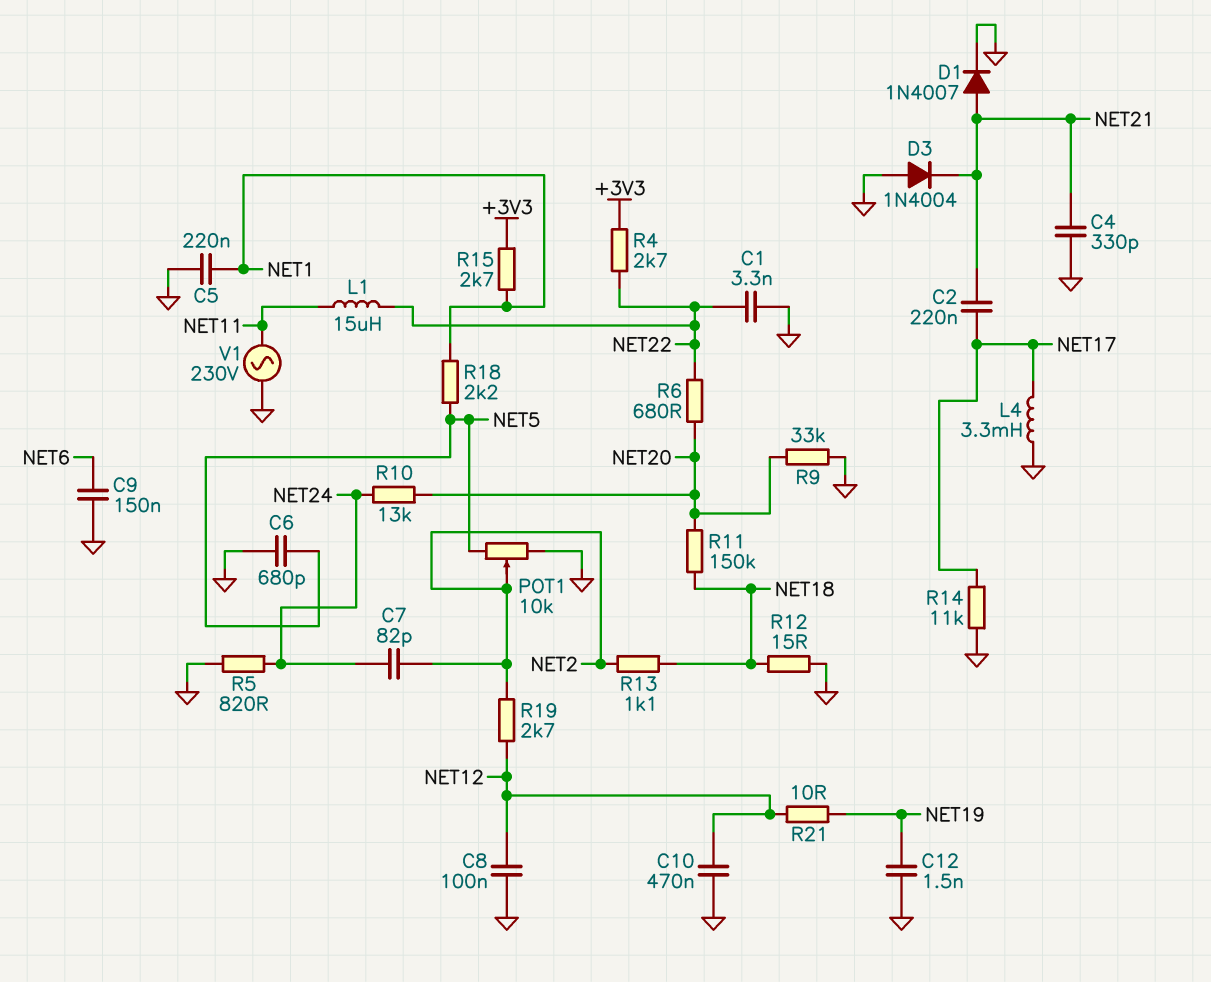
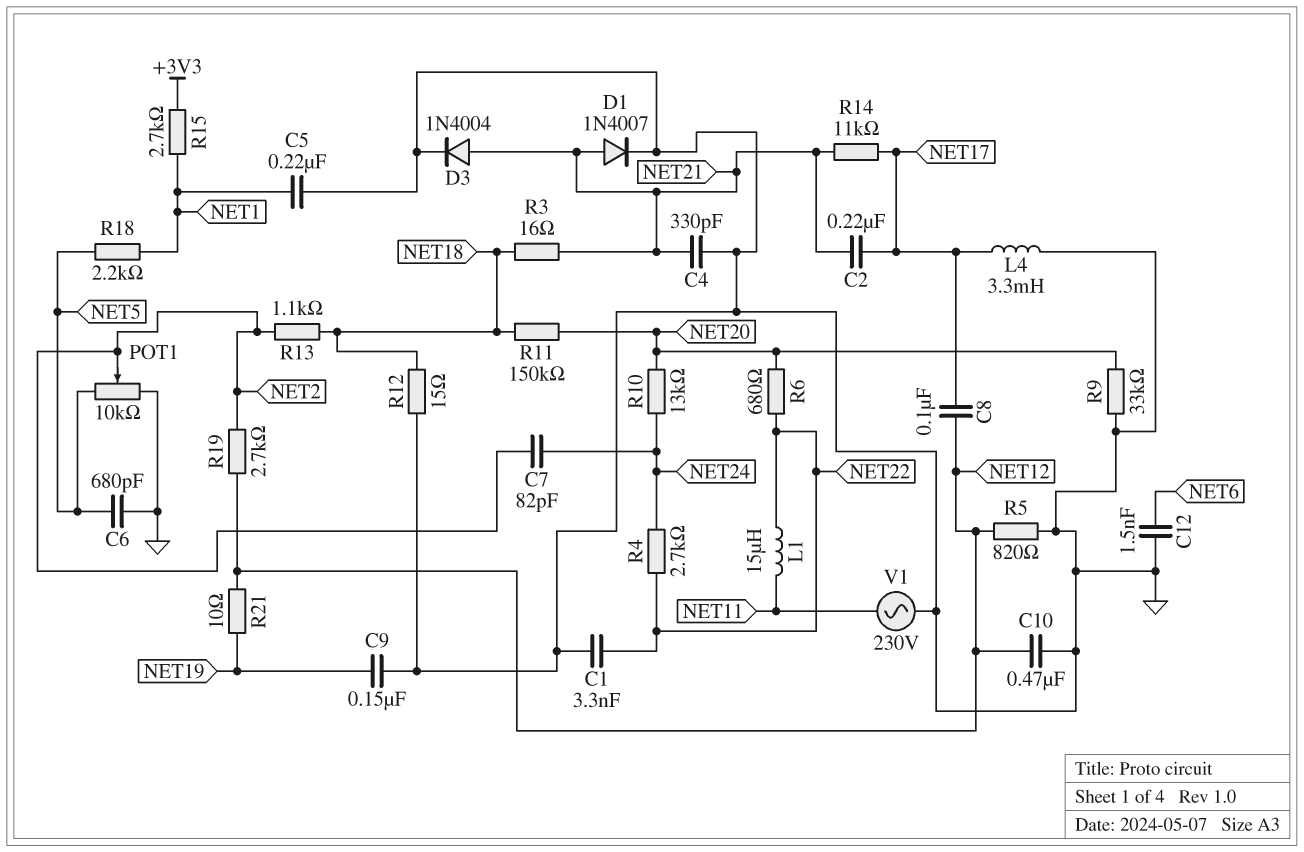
C8: 100nF (GND, NET12) -> 100nF (NET12, NET17)
C9: 150nF (GND, NET6) -> 150nF (GND, NET19)
C12: 1.5nF (GND, NET19) -> 1.5nF (GND, NET6)
D3: diode 1N4004 (A GND, K NET21) -> diode 1N4004 (A NET21, K GND)
R3: none -> 16 (NET18, NET21)
R4: 2.7k (+3V3, NET22) -> 2.7k (NET22, NET24)
R5: 820 (GND, NET24) -> 820 (GND, NET12)
R14: 11k (GND, NET17) -> 11k (NET17, NET21)

